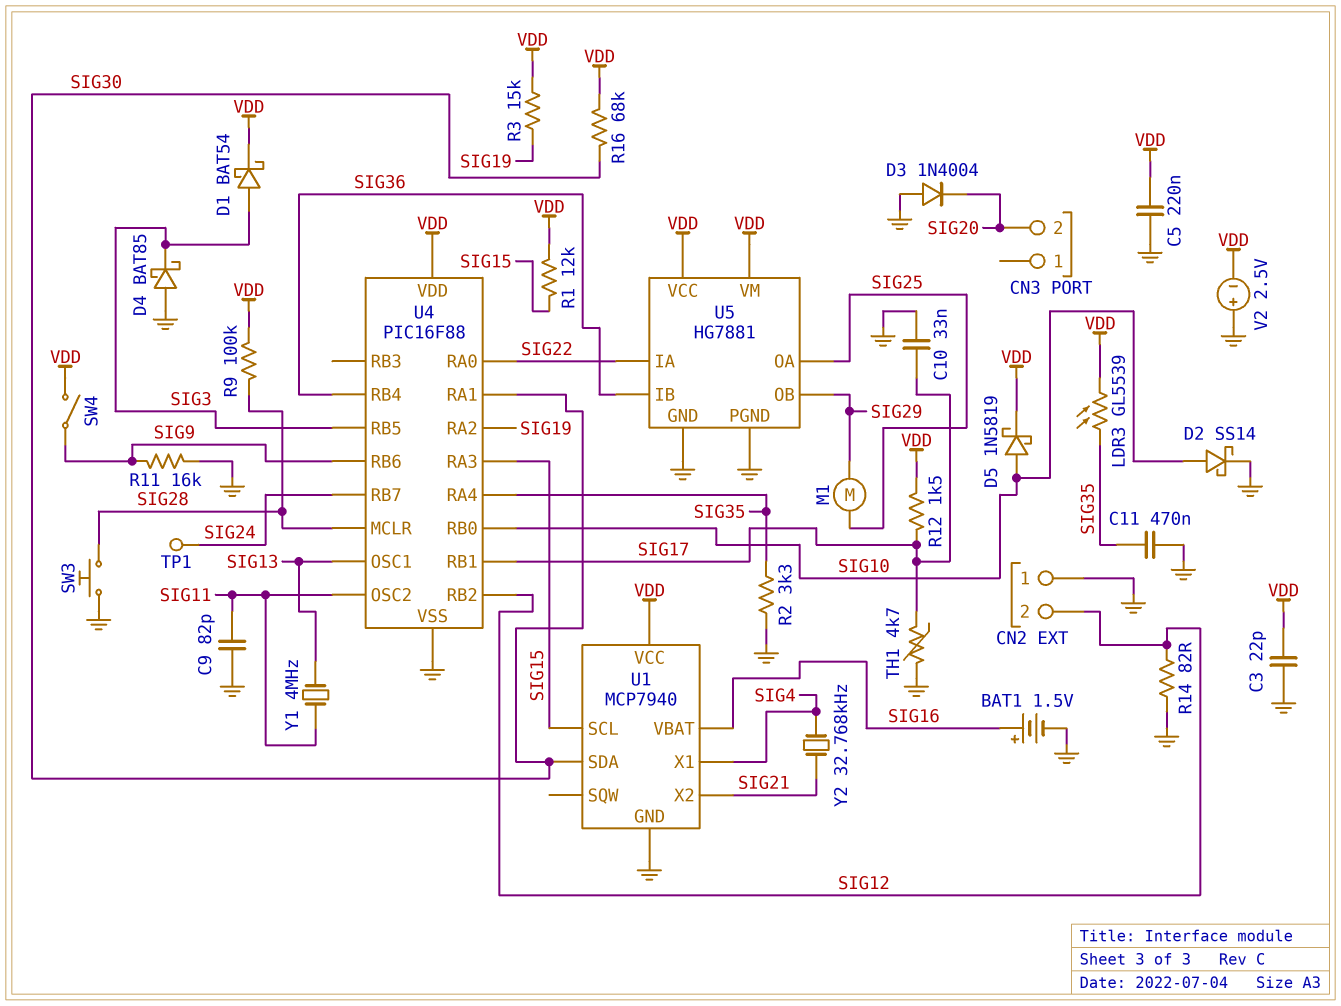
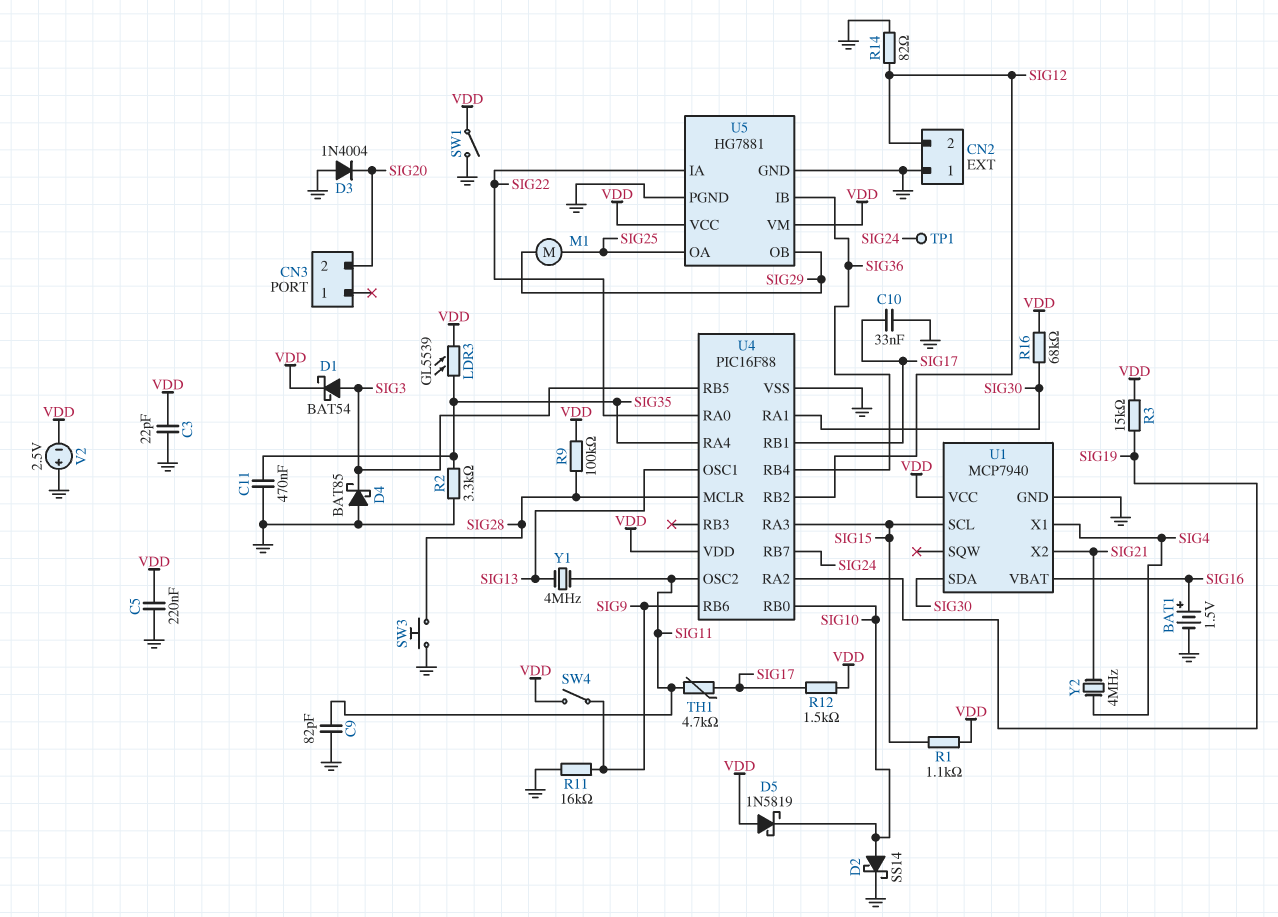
D5: schottky 1N5819 (A SIG10, K VDD) -> schottky 1N5819 (A VDD, K SIG10)
R1: 12k (SIG15, VDD) -> 1.1k (SIG15, VDD)
SW1: none -> switch (GND, VDD)
TH1: 4.7k (GND, SIG17) -> 4.7k (SIG11, SIG17)
Y2: 32.768kHz (SIG4, SIG21) -> 4MHz (SIG4, SIG21)

